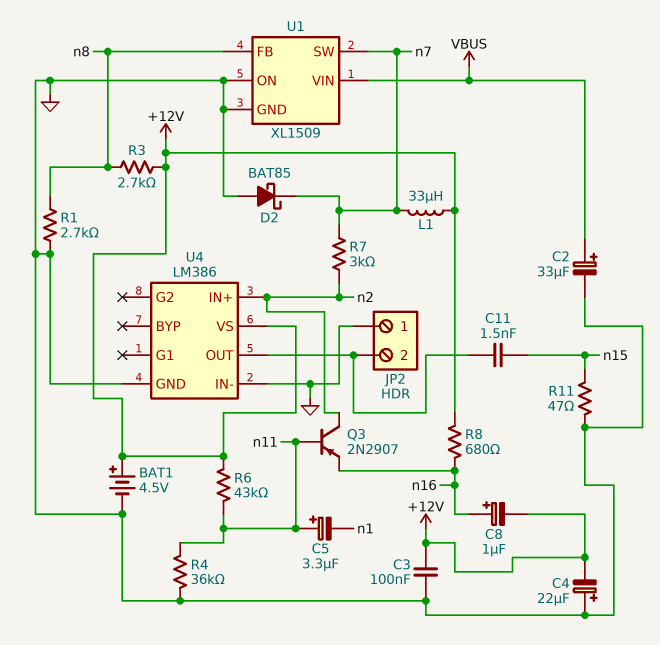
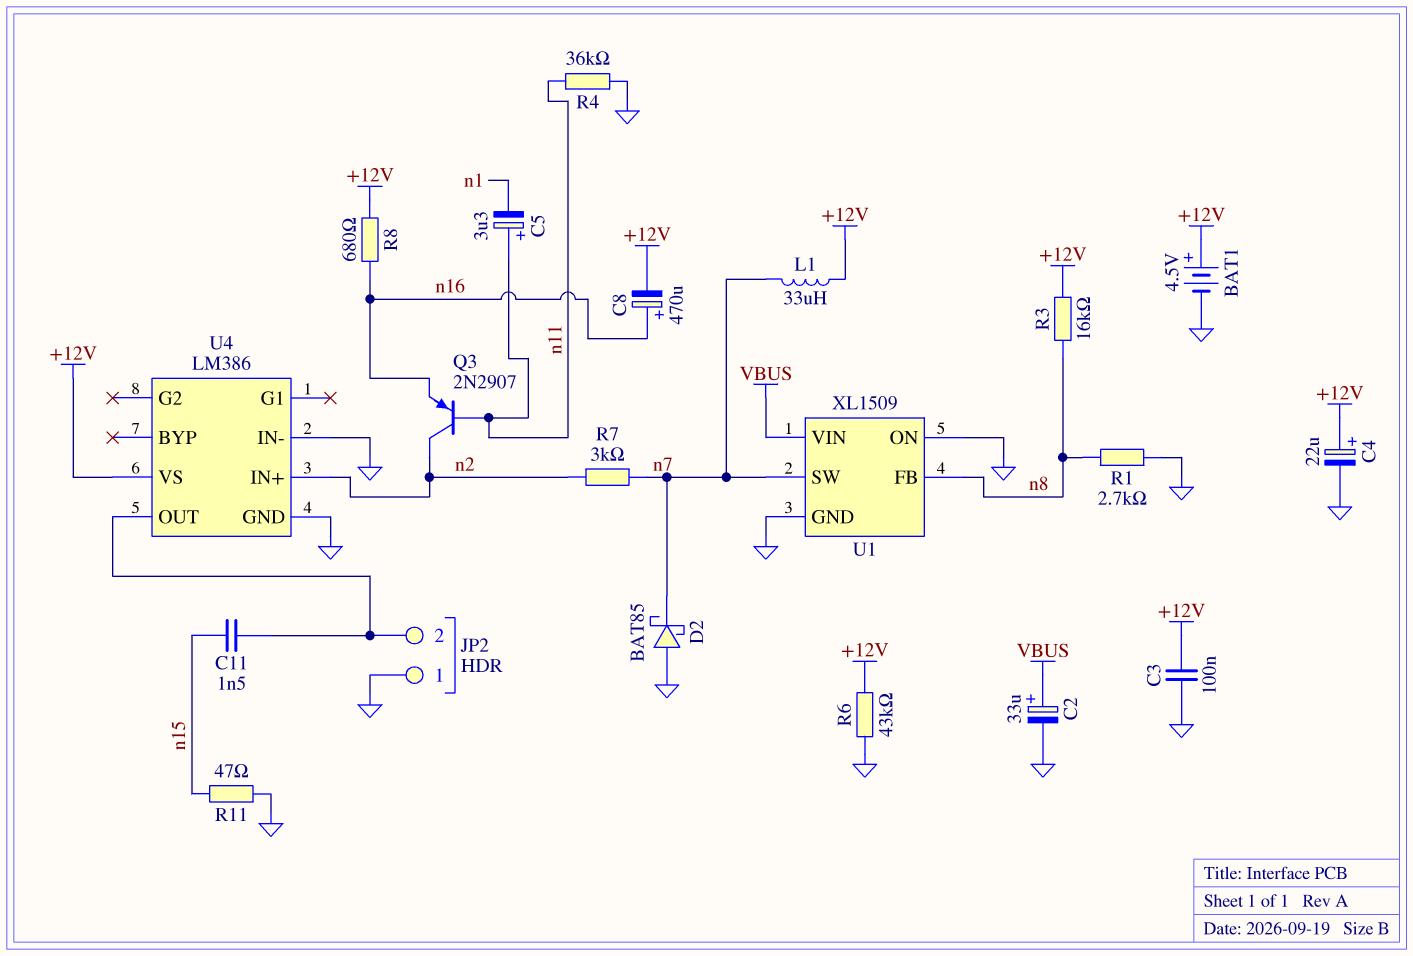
C4: 22uF (plus GND, minus +12V) -> 22uF (plus +12V, minus GND)
C8: 1uF (plus n16, minus +12V) -> 470uF (plus n16, minus +12V)
R3: 2.7k (+12V, n8) -> 16k (+12V, n8)
R6: 43k (+12V, n11) -> 43k (+12V, GND)

